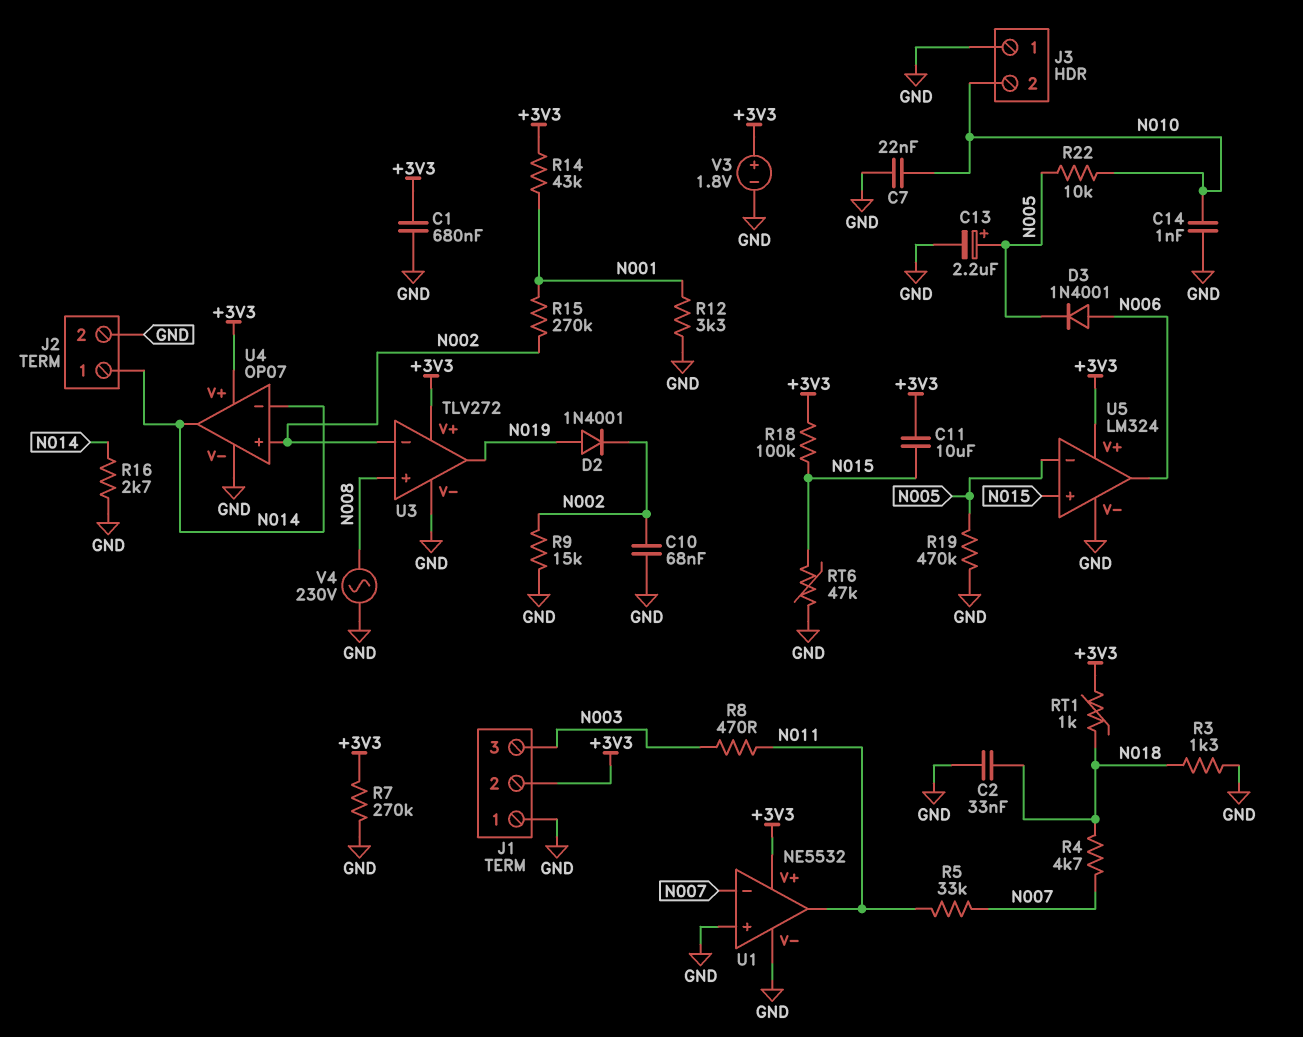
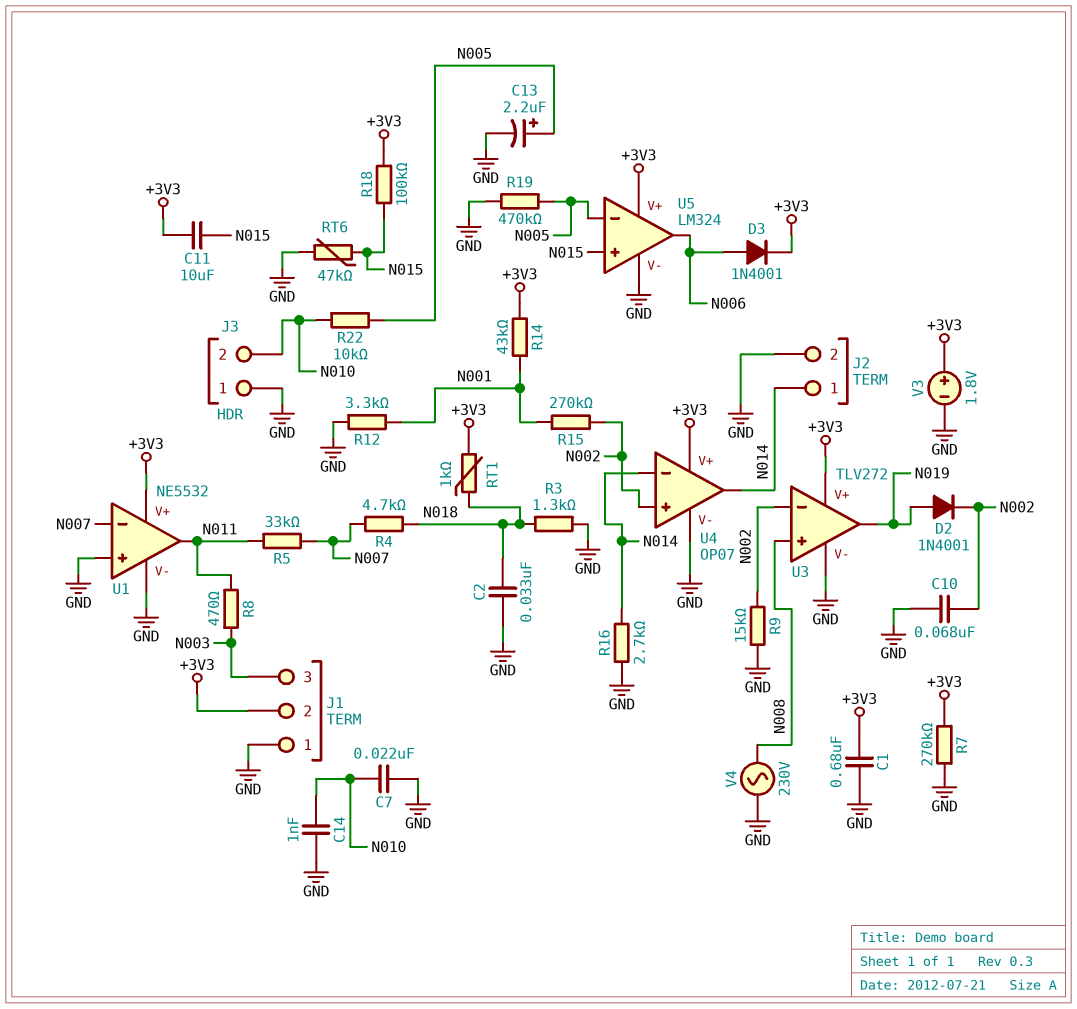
D3: diode 1N4001 (A N006, K N005) -> diode 1N4001 (A N006, K +3V3)

